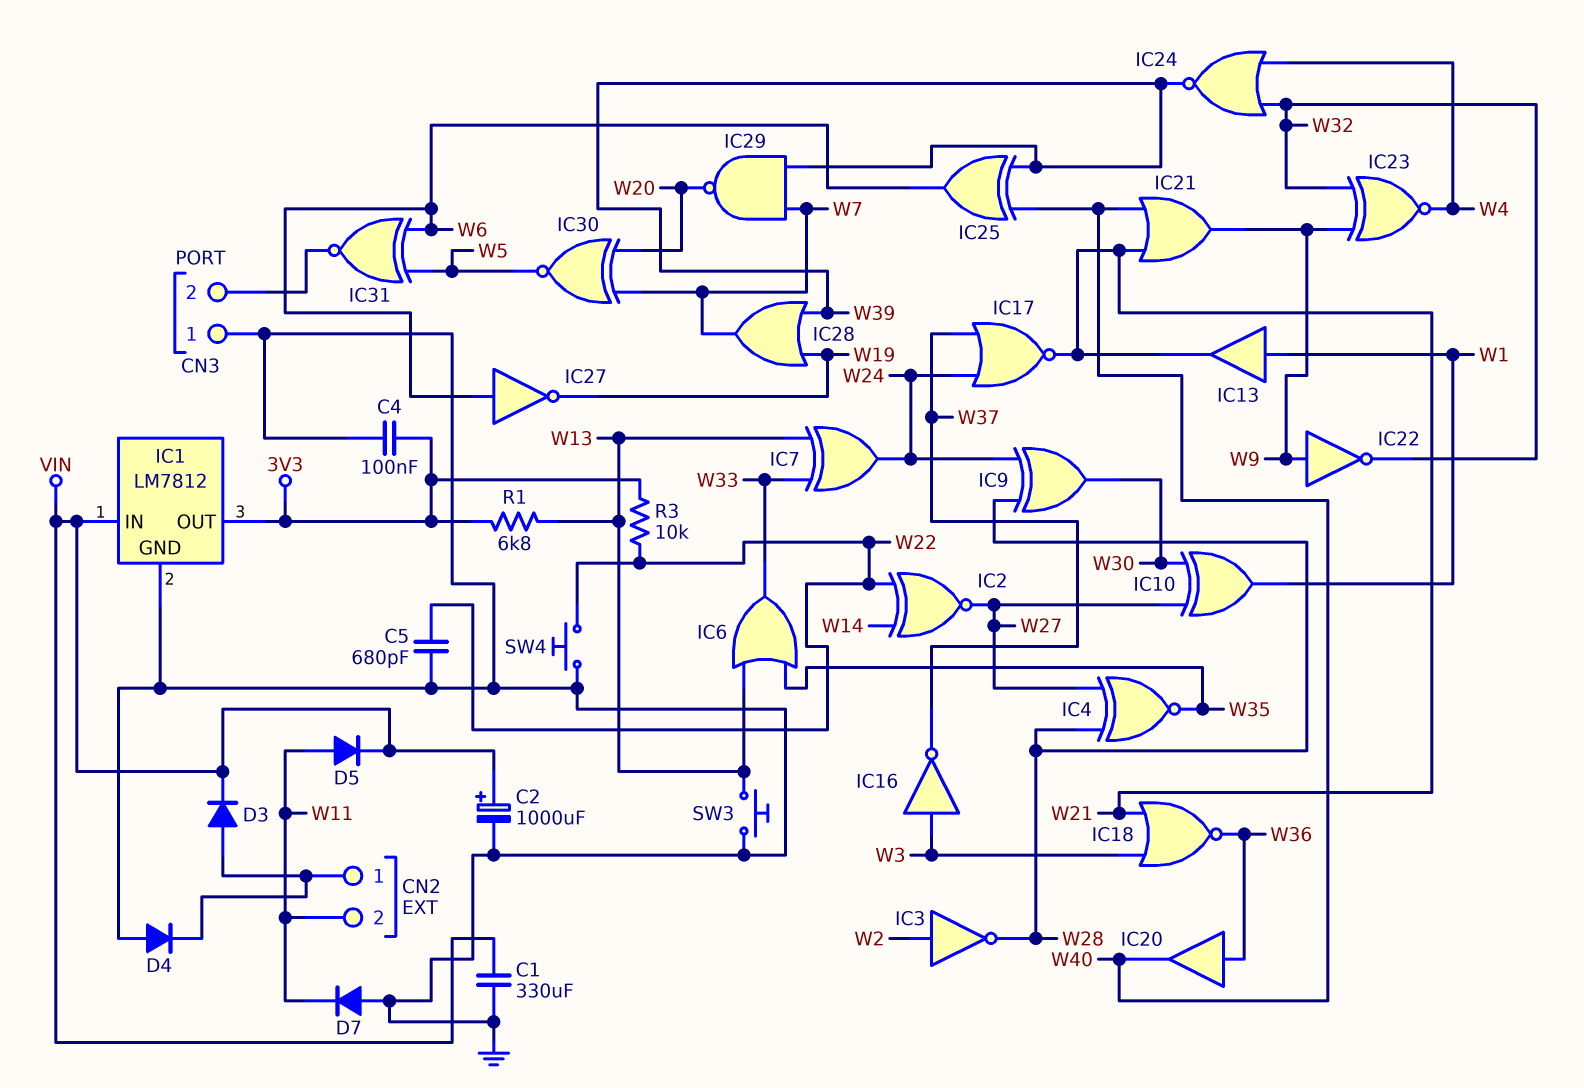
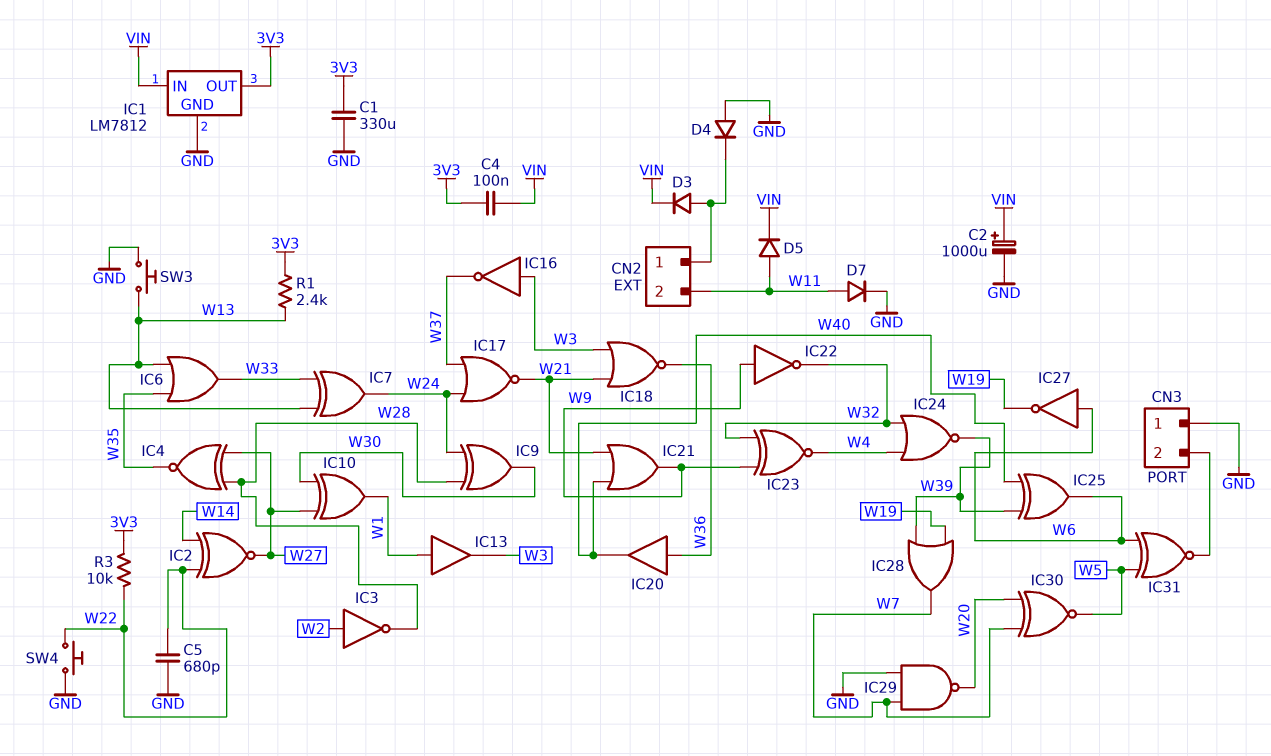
C1: 330uF (GND, VIN) -> 330uF (3V3, GND)
C4: 100nF (3V3, GND) -> 100nF (3V3, VIN)
D7: diode (A GND, K W11) -> diode (A W11, K GND)
IC13: buffer (in W1, out W21) -> buffer (in W1, out W3)
IC29: NAND (in W7, in W39, out W20) -> NAND (in GND, in W7, out W20)
R1: 6.8k (3V3, W13) -> 2.4k (3V3, W13)

